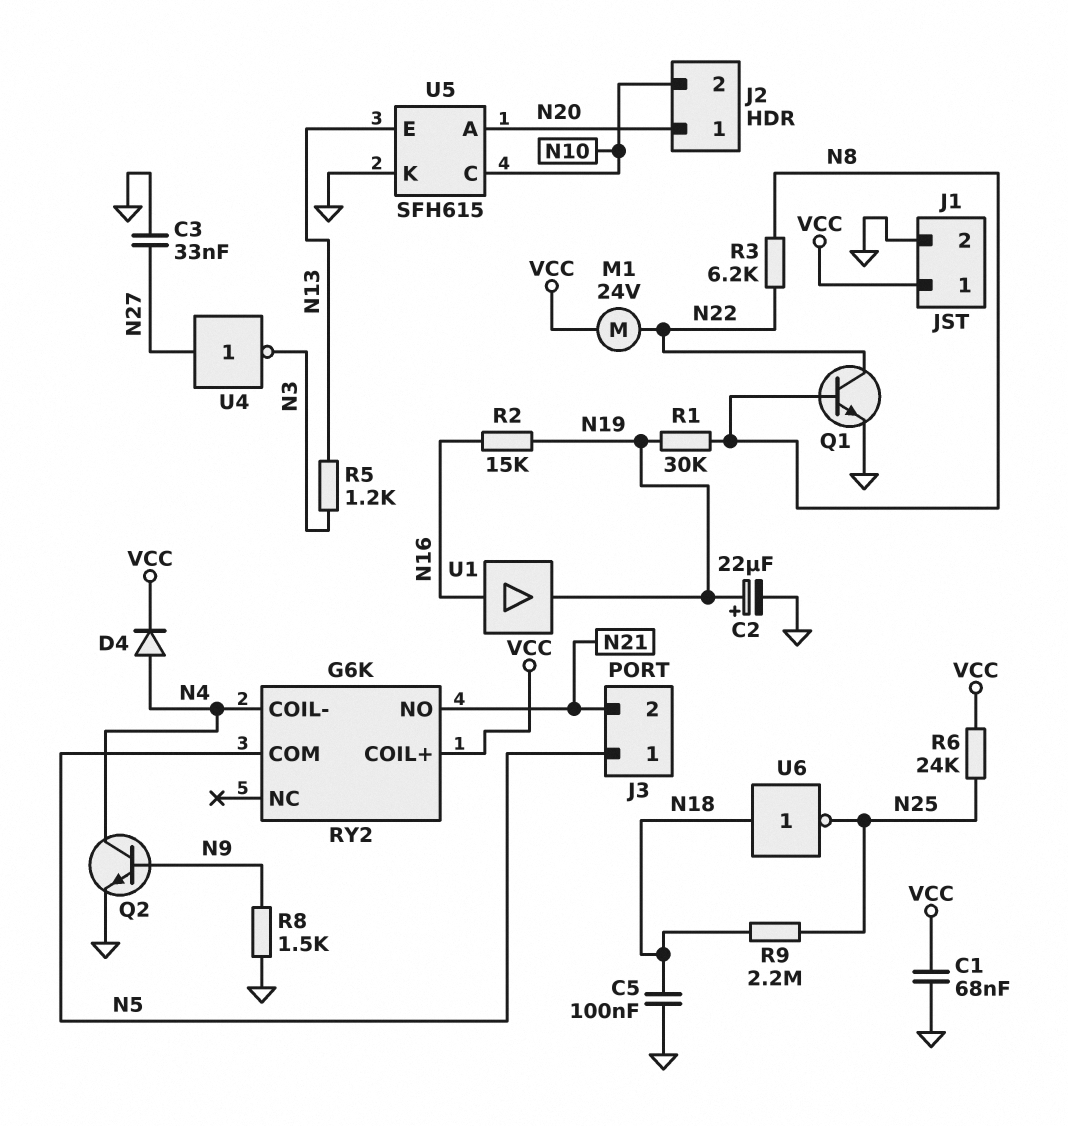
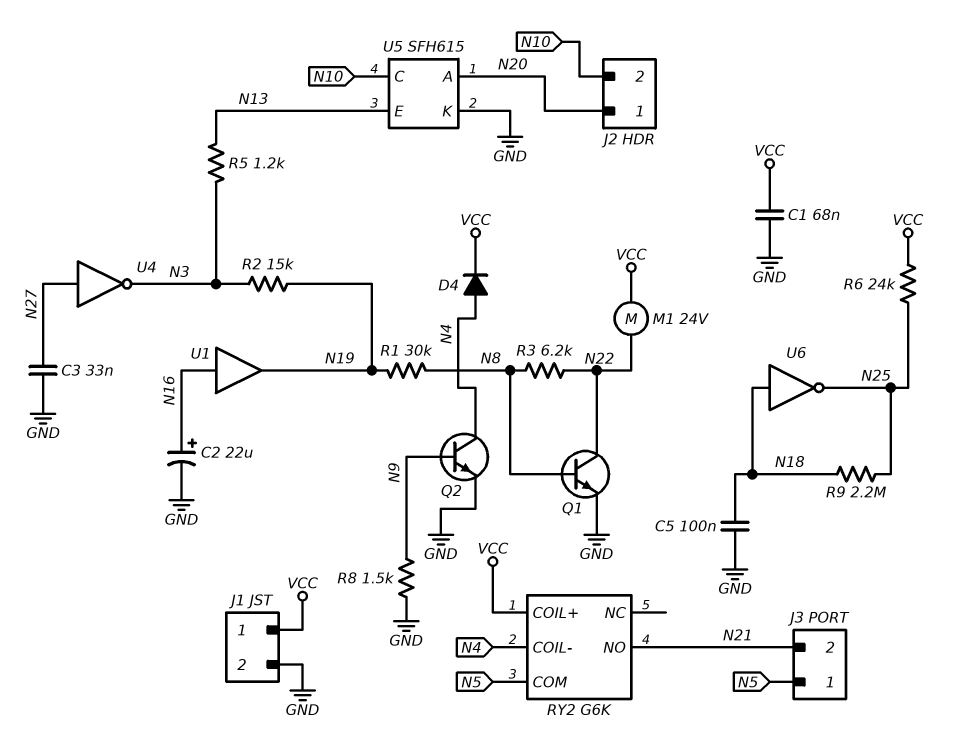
C2: 22uF (plus N19, minus GND) -> 22uF (plus N16, minus GND)
R2: 15k (N16, N19) -> 15k (N3, N19)

